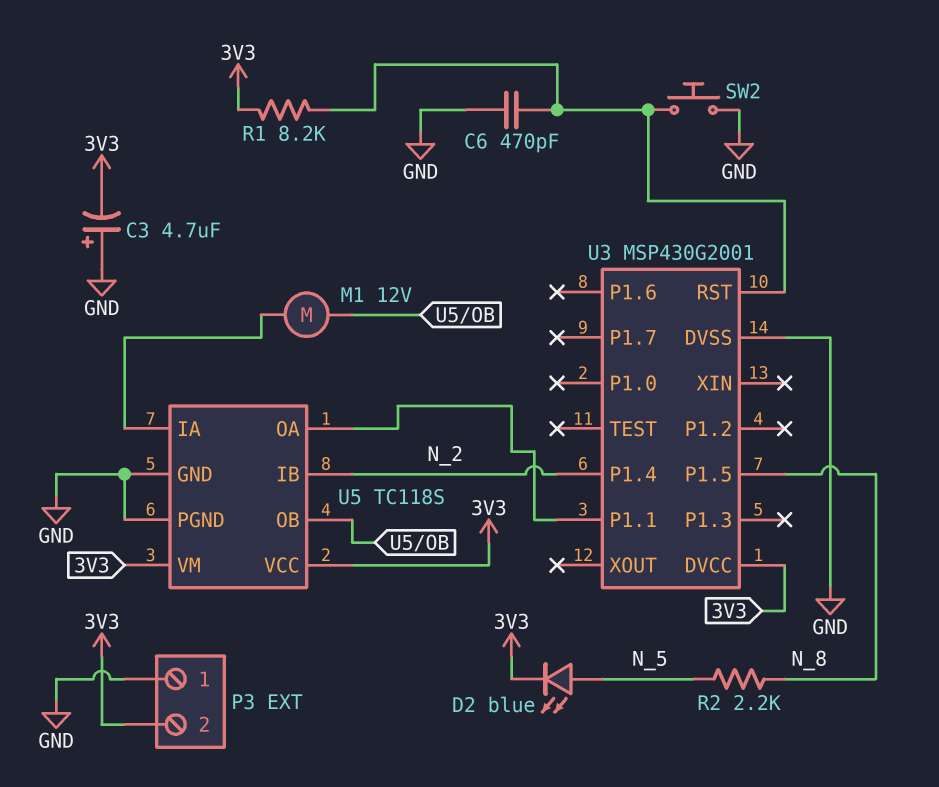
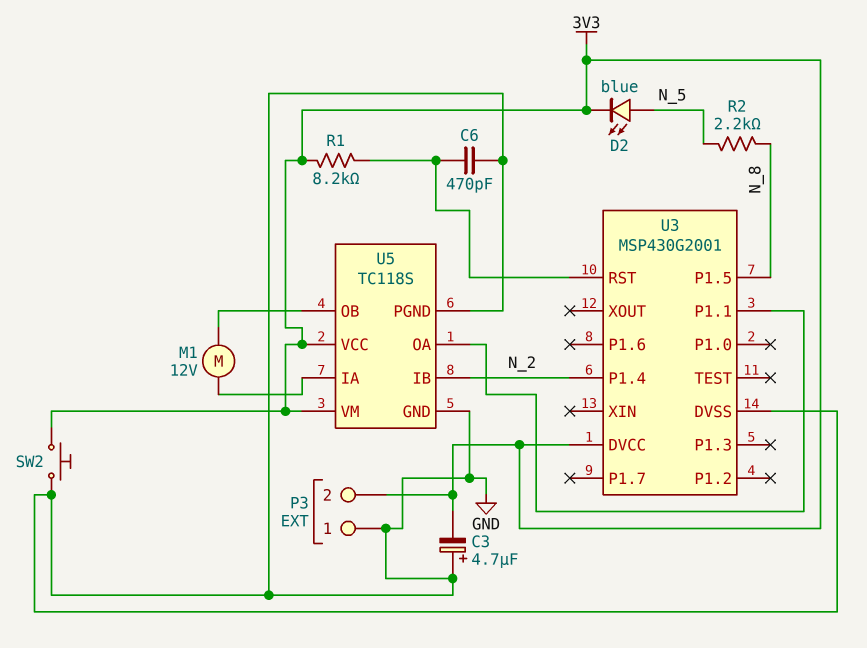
SW2: button (GND, U3/RST) -> button (3V3, GND)

